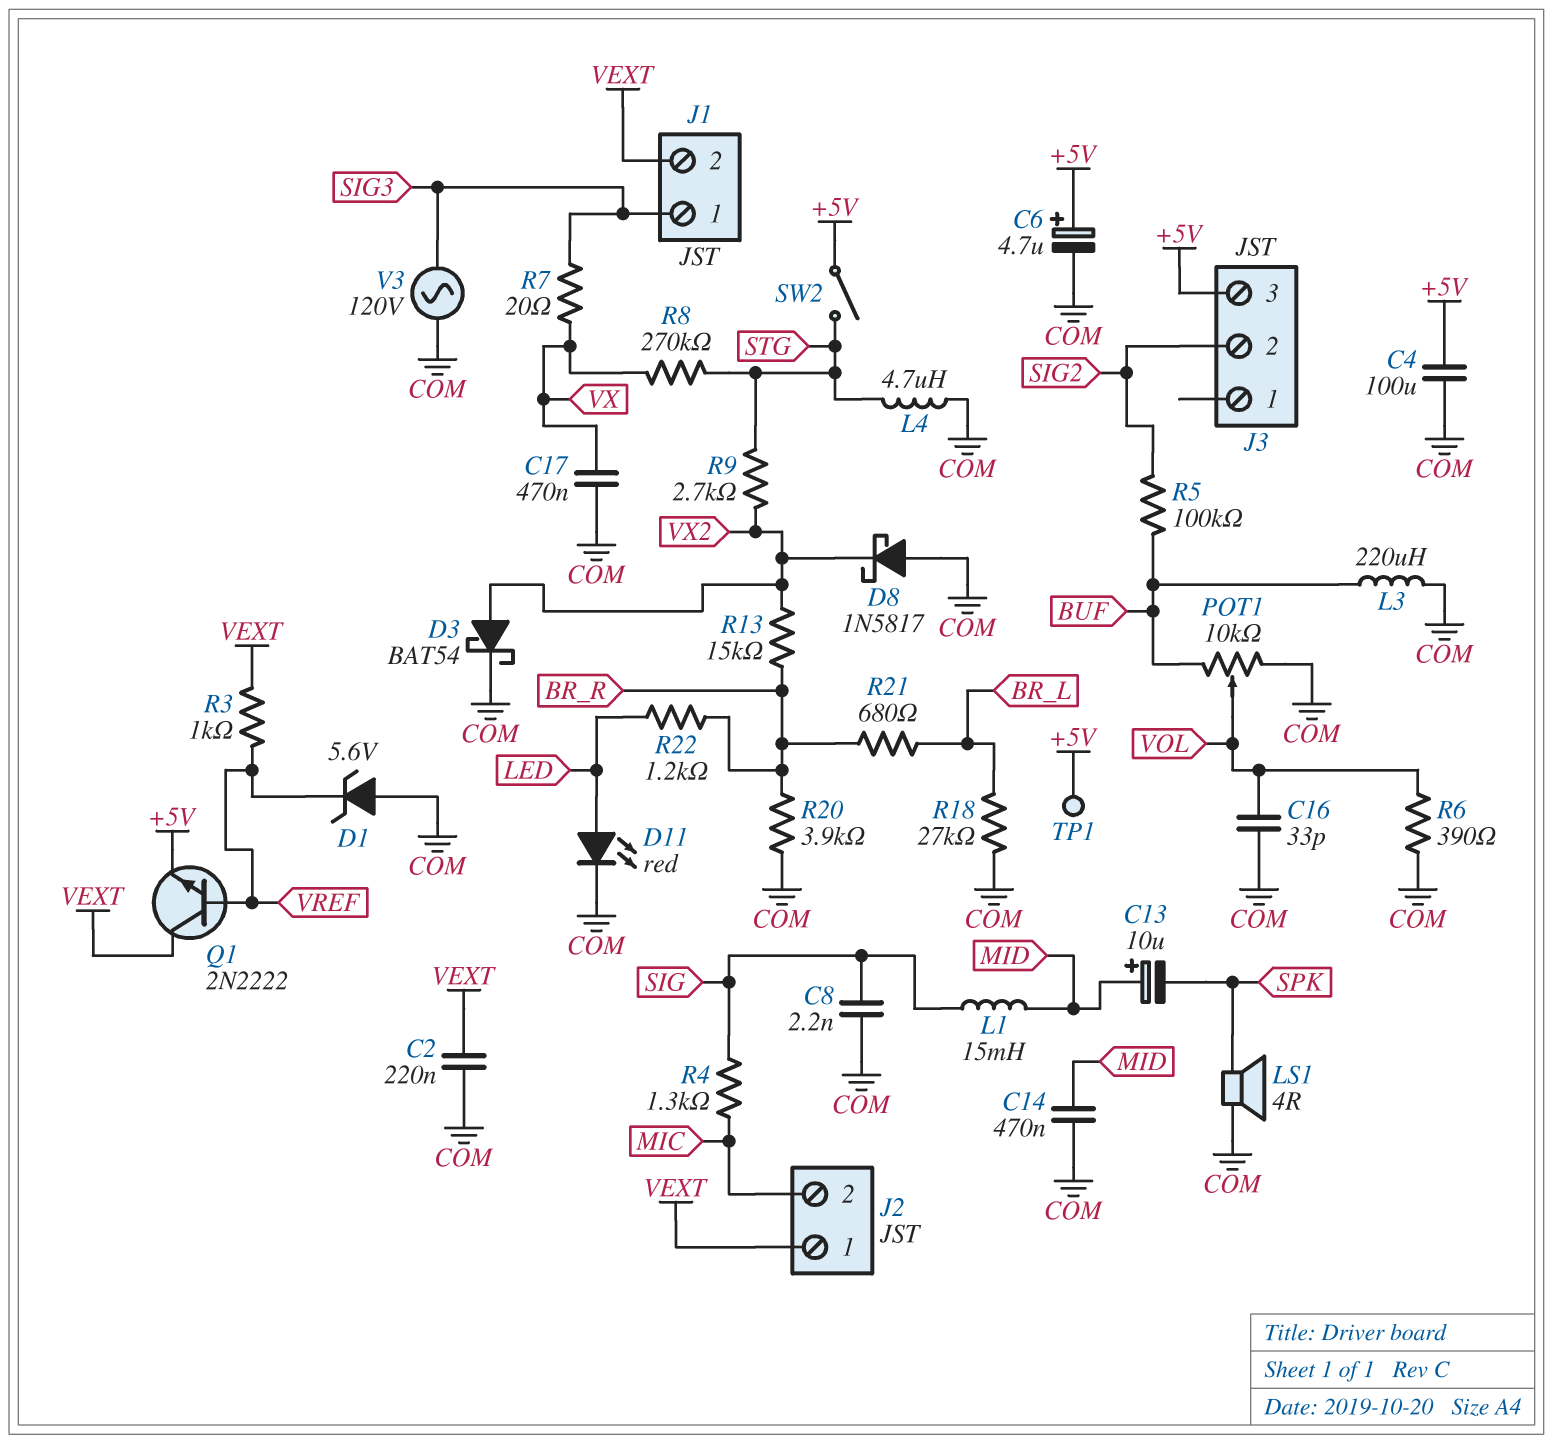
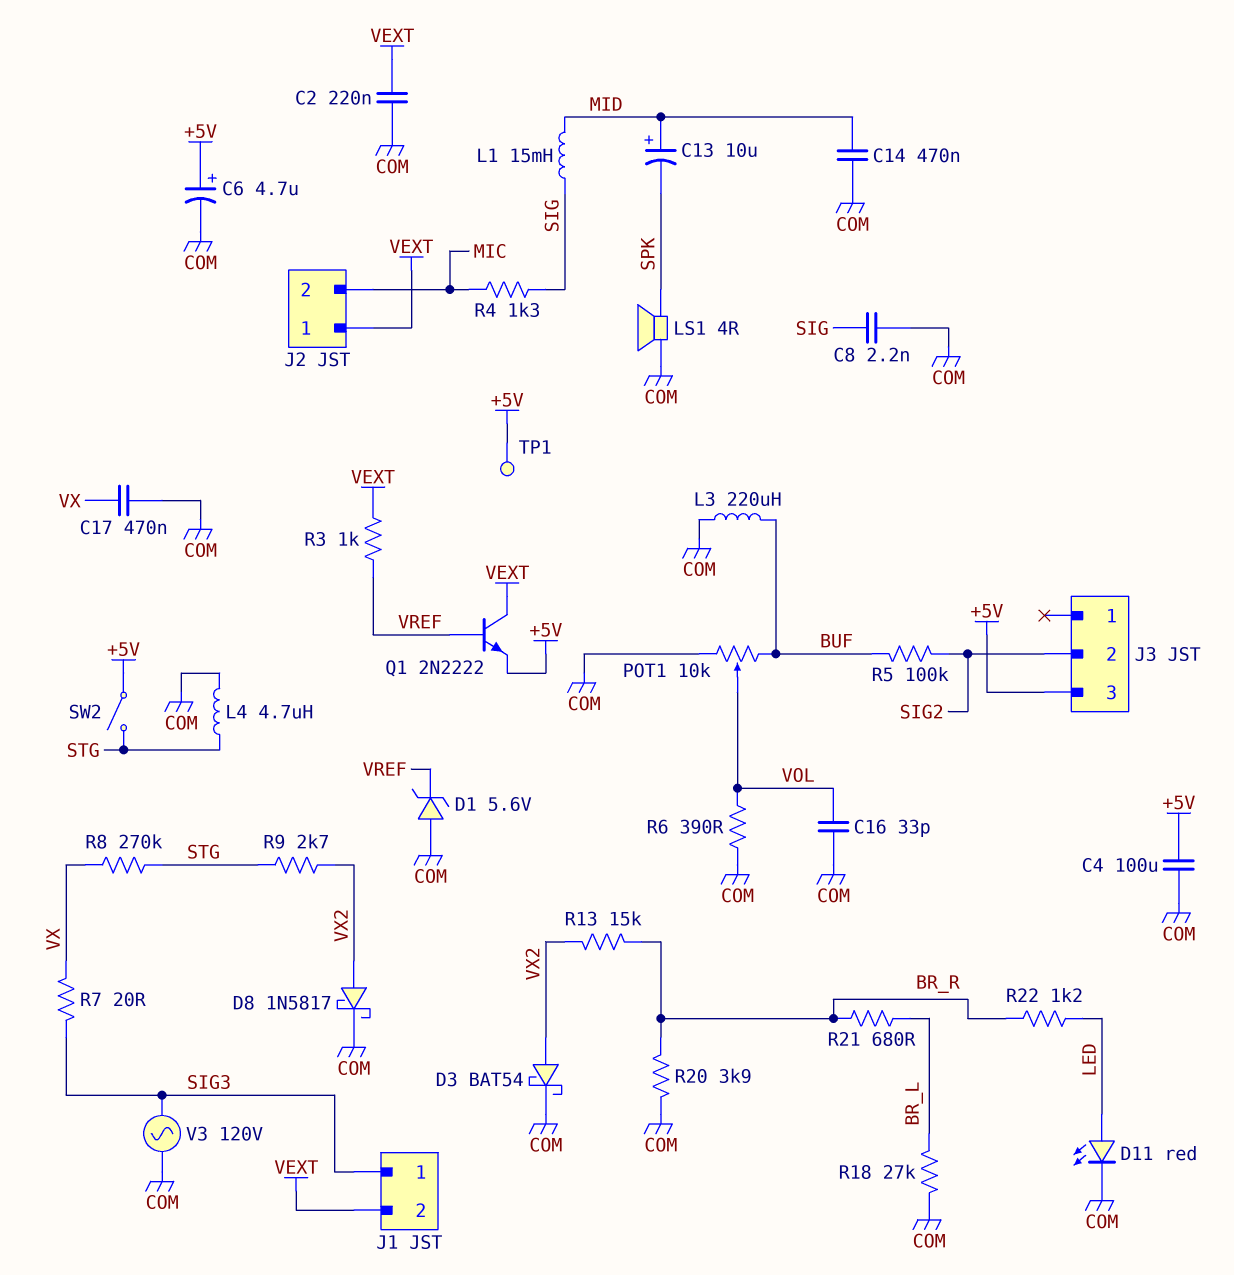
D8: schottky 1N5817 (A COM, K VX2) -> schottky 1N5817 (A VX2, K COM)

